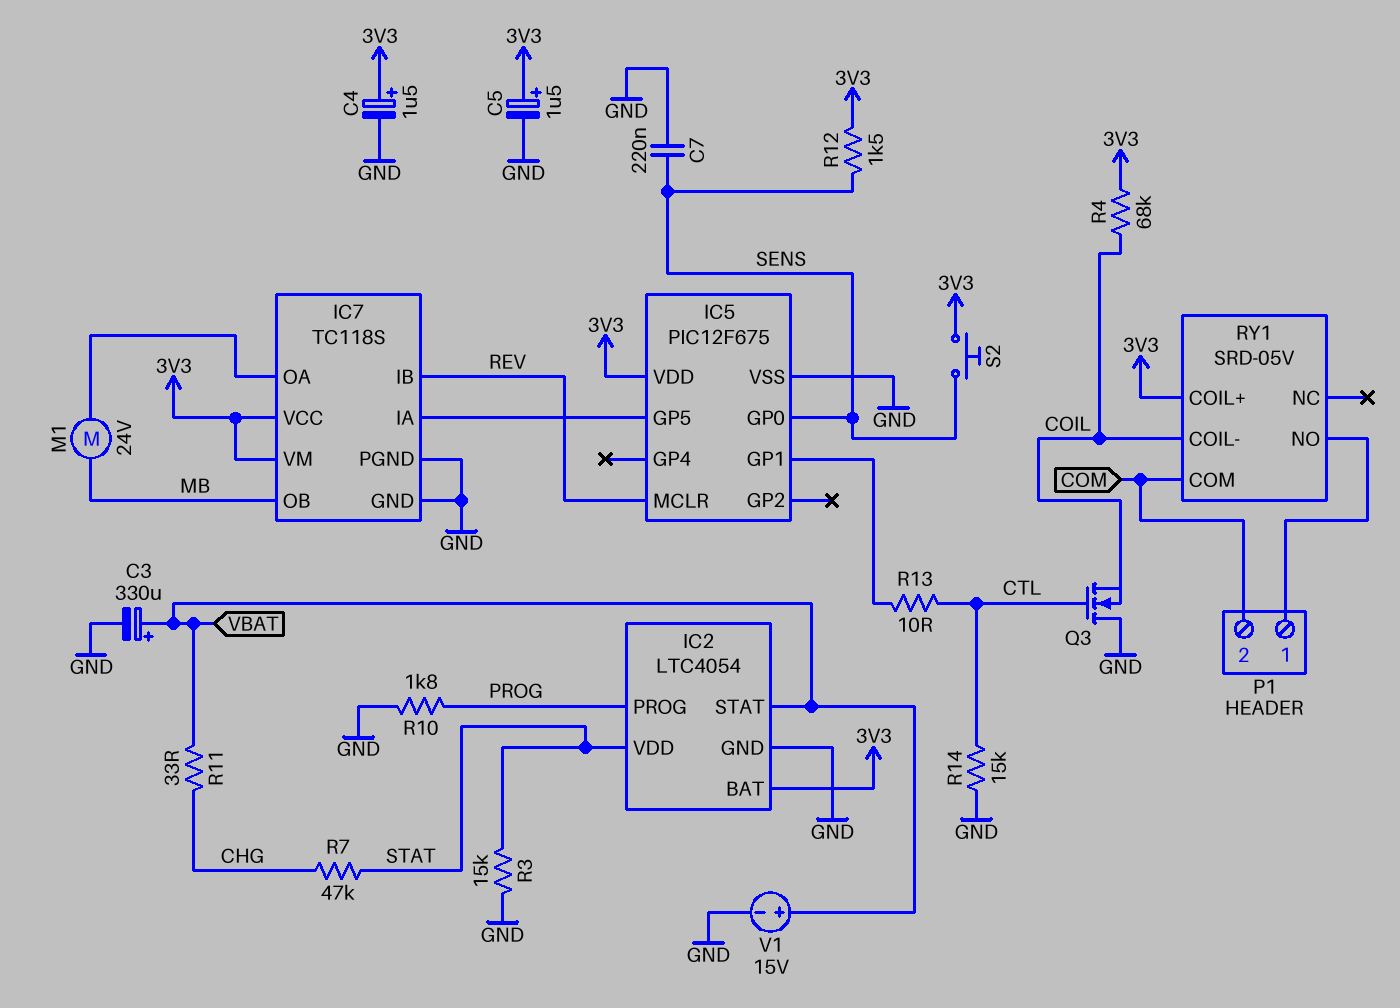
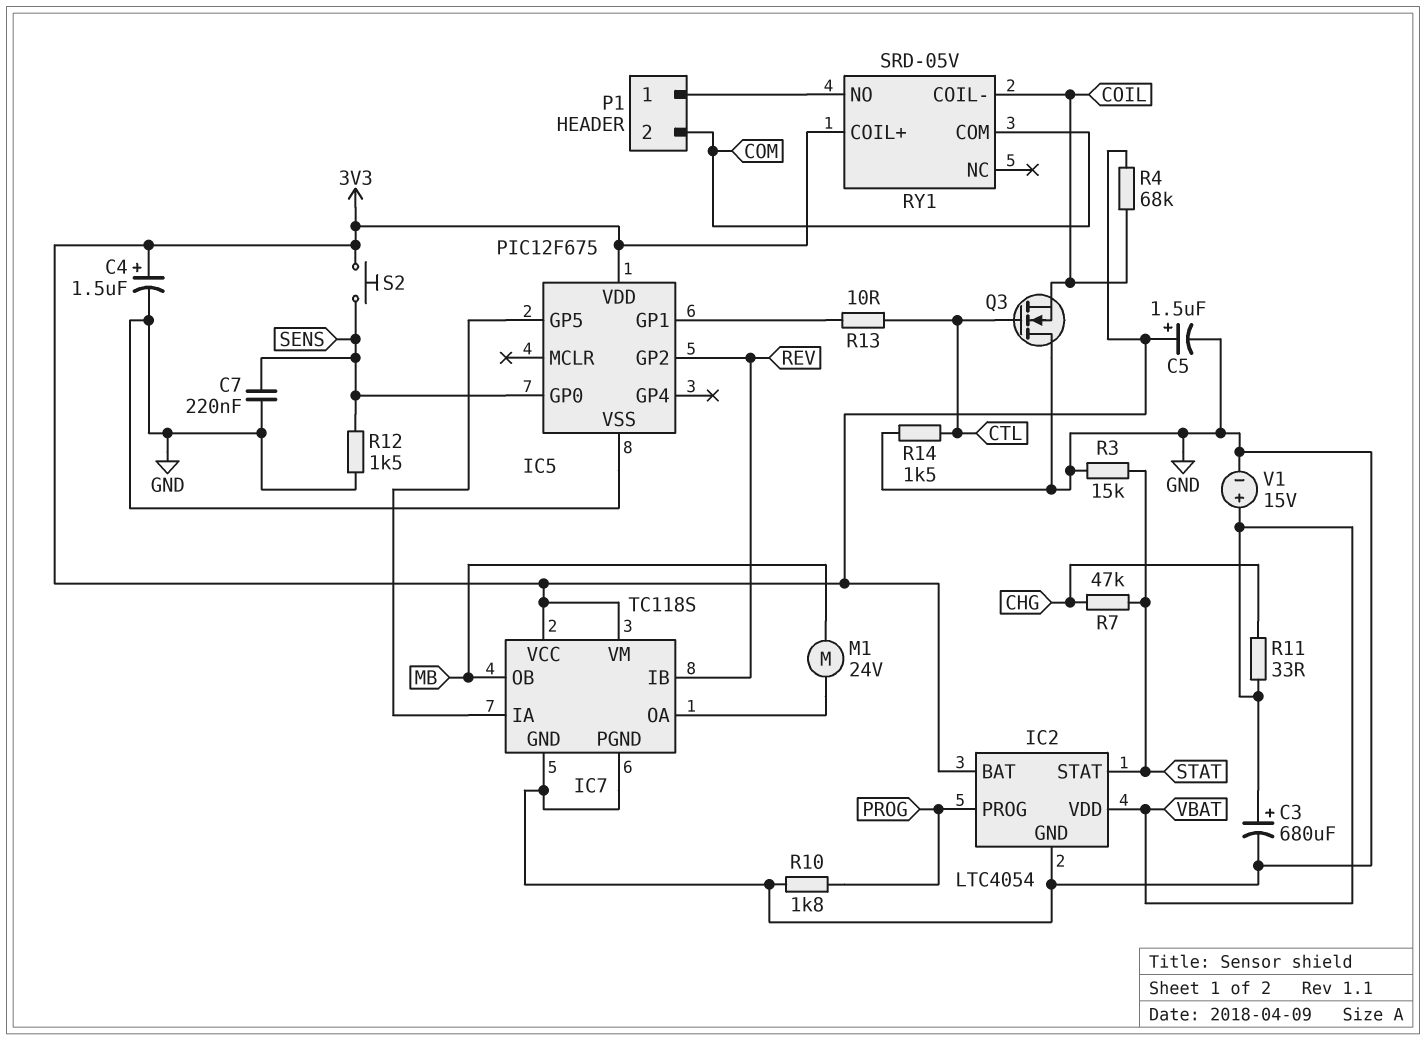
C3: 330uF (plus VBAT, minus GND) -> 680uF (plus VBAT, minus GND)
IC2 pin STAT: VBAT -> STAT
IC2 pin VDD: STAT -> VBAT
IC5 pin GP2: none -> REV
IC5 pin MCLR: REV -> none
R12: 1.5k (3V3, SENS) -> 1.5k (GND, SENS)
R14: 15k (CTL, GND) -> 1.5k (CTL, GND)

